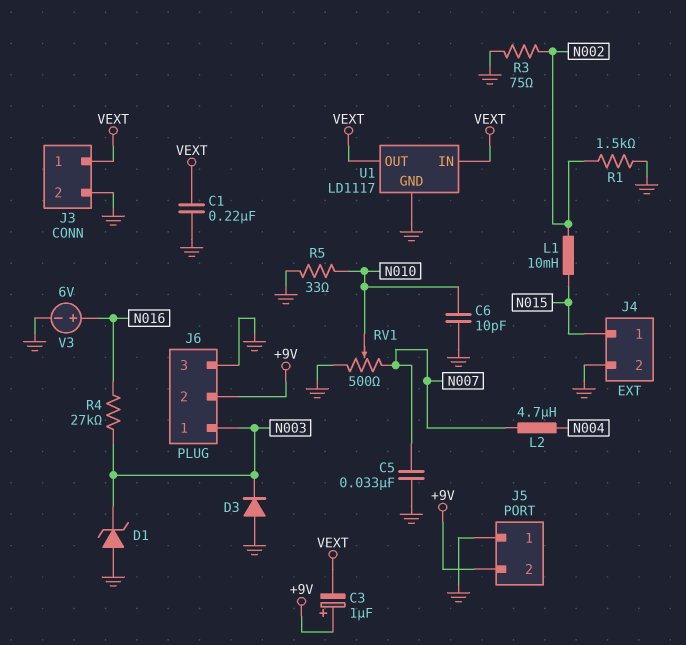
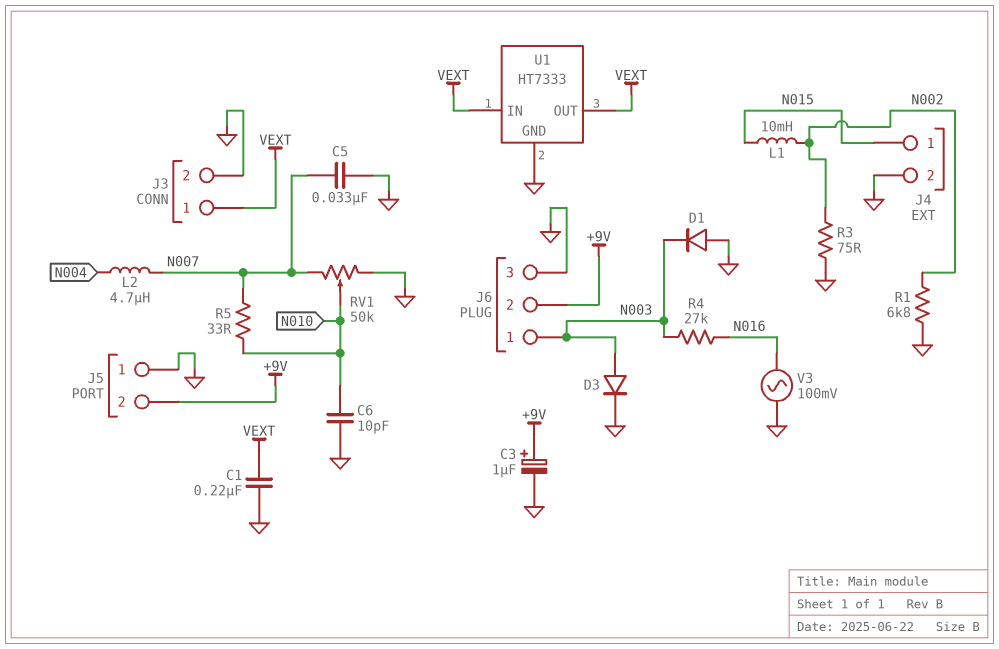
C3: 1uF (plus +9V, minus VEXT) -> 1uF (plus +9V, minus GND)
D1: zener (A GND, K N003) -> diode (A GND, K N003)
D3: diode (A GND, K N003) -> diode (A N003, K GND)
R1: 1.5k (GND, N002) -> 6.8k (GND, N002)
R5: 33 (GND, N010) -> 33 (N007, N010)
RV1: 500 (GND, N007, wiper N010) -> 50k (GND, N007, wiper N010)
U1: LD1117 -> HT7333
V3: 6V (plus N016, minus GND) -> AC 100mV (GND, N016)

